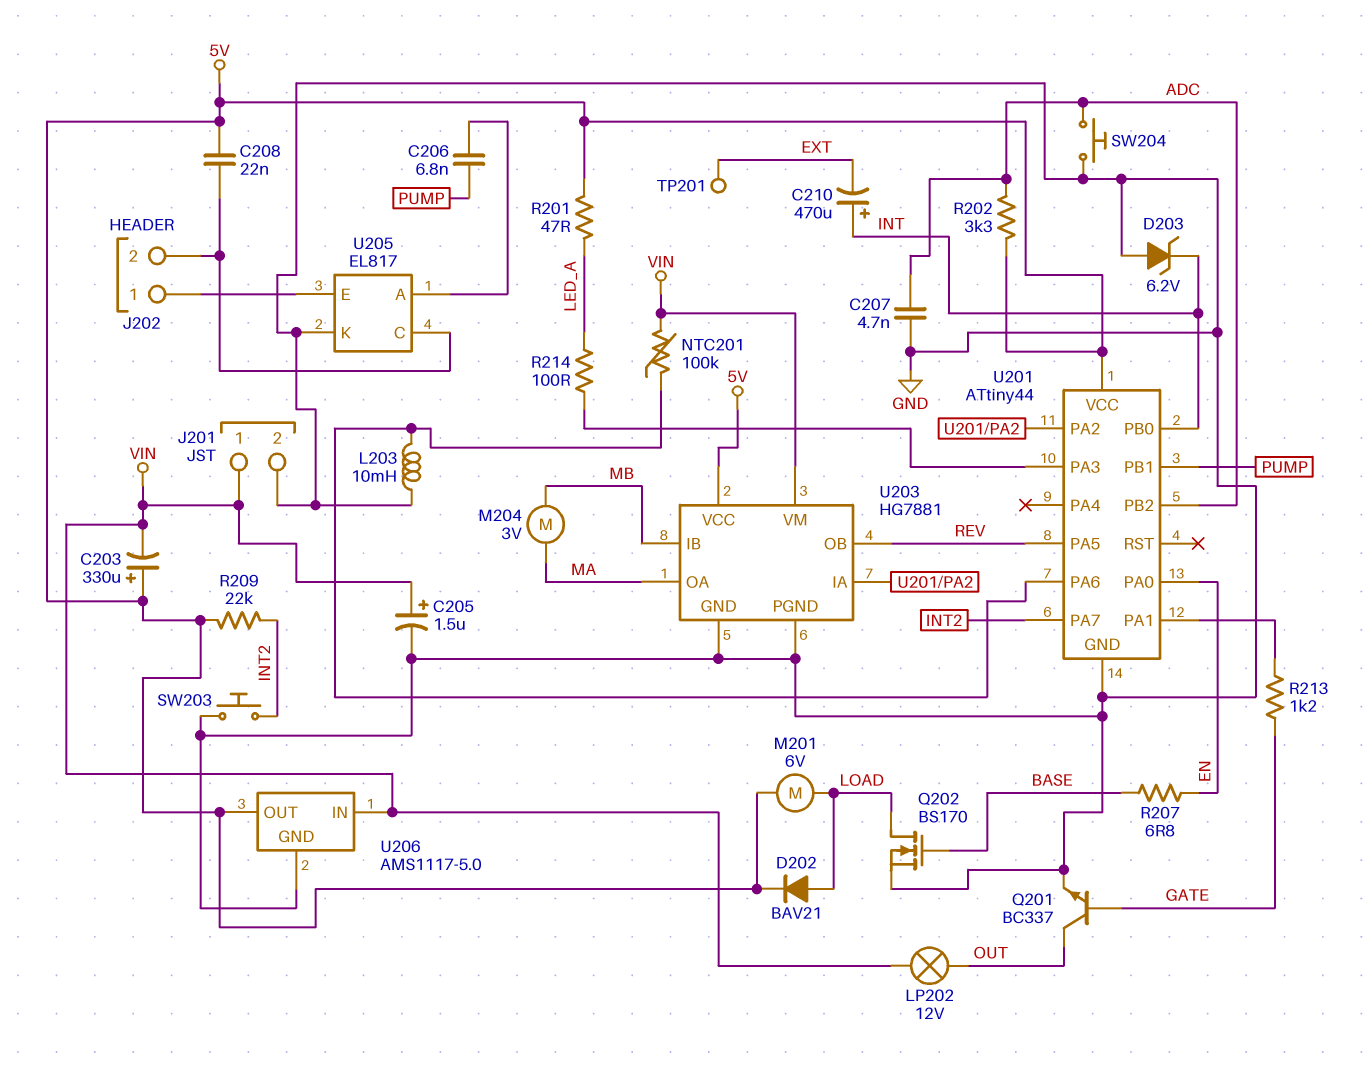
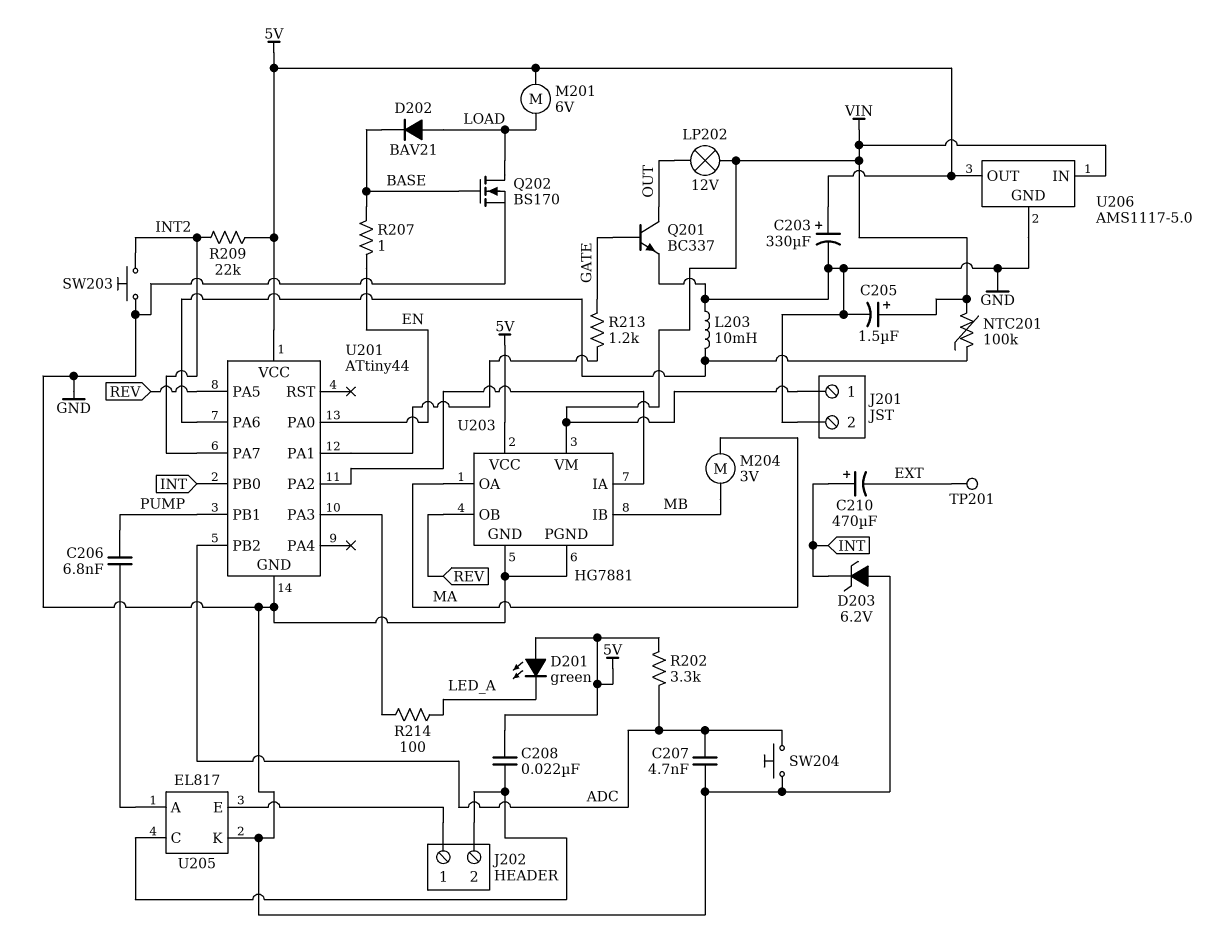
C203: 330uF (plus 5V, minus VIN) -> 330uF (plus 5V, minus GND)
D201: none -> LED green (A 5V, K LED_A)
D202: diode BAV21 (A LOAD, K 5V) -> diode BAV21 (A LOAD, K BASE)
R201: 47 (5V, LED_A) -> none
R207: 6.8 (BASE, EN) -> 1 (BASE, EN)

